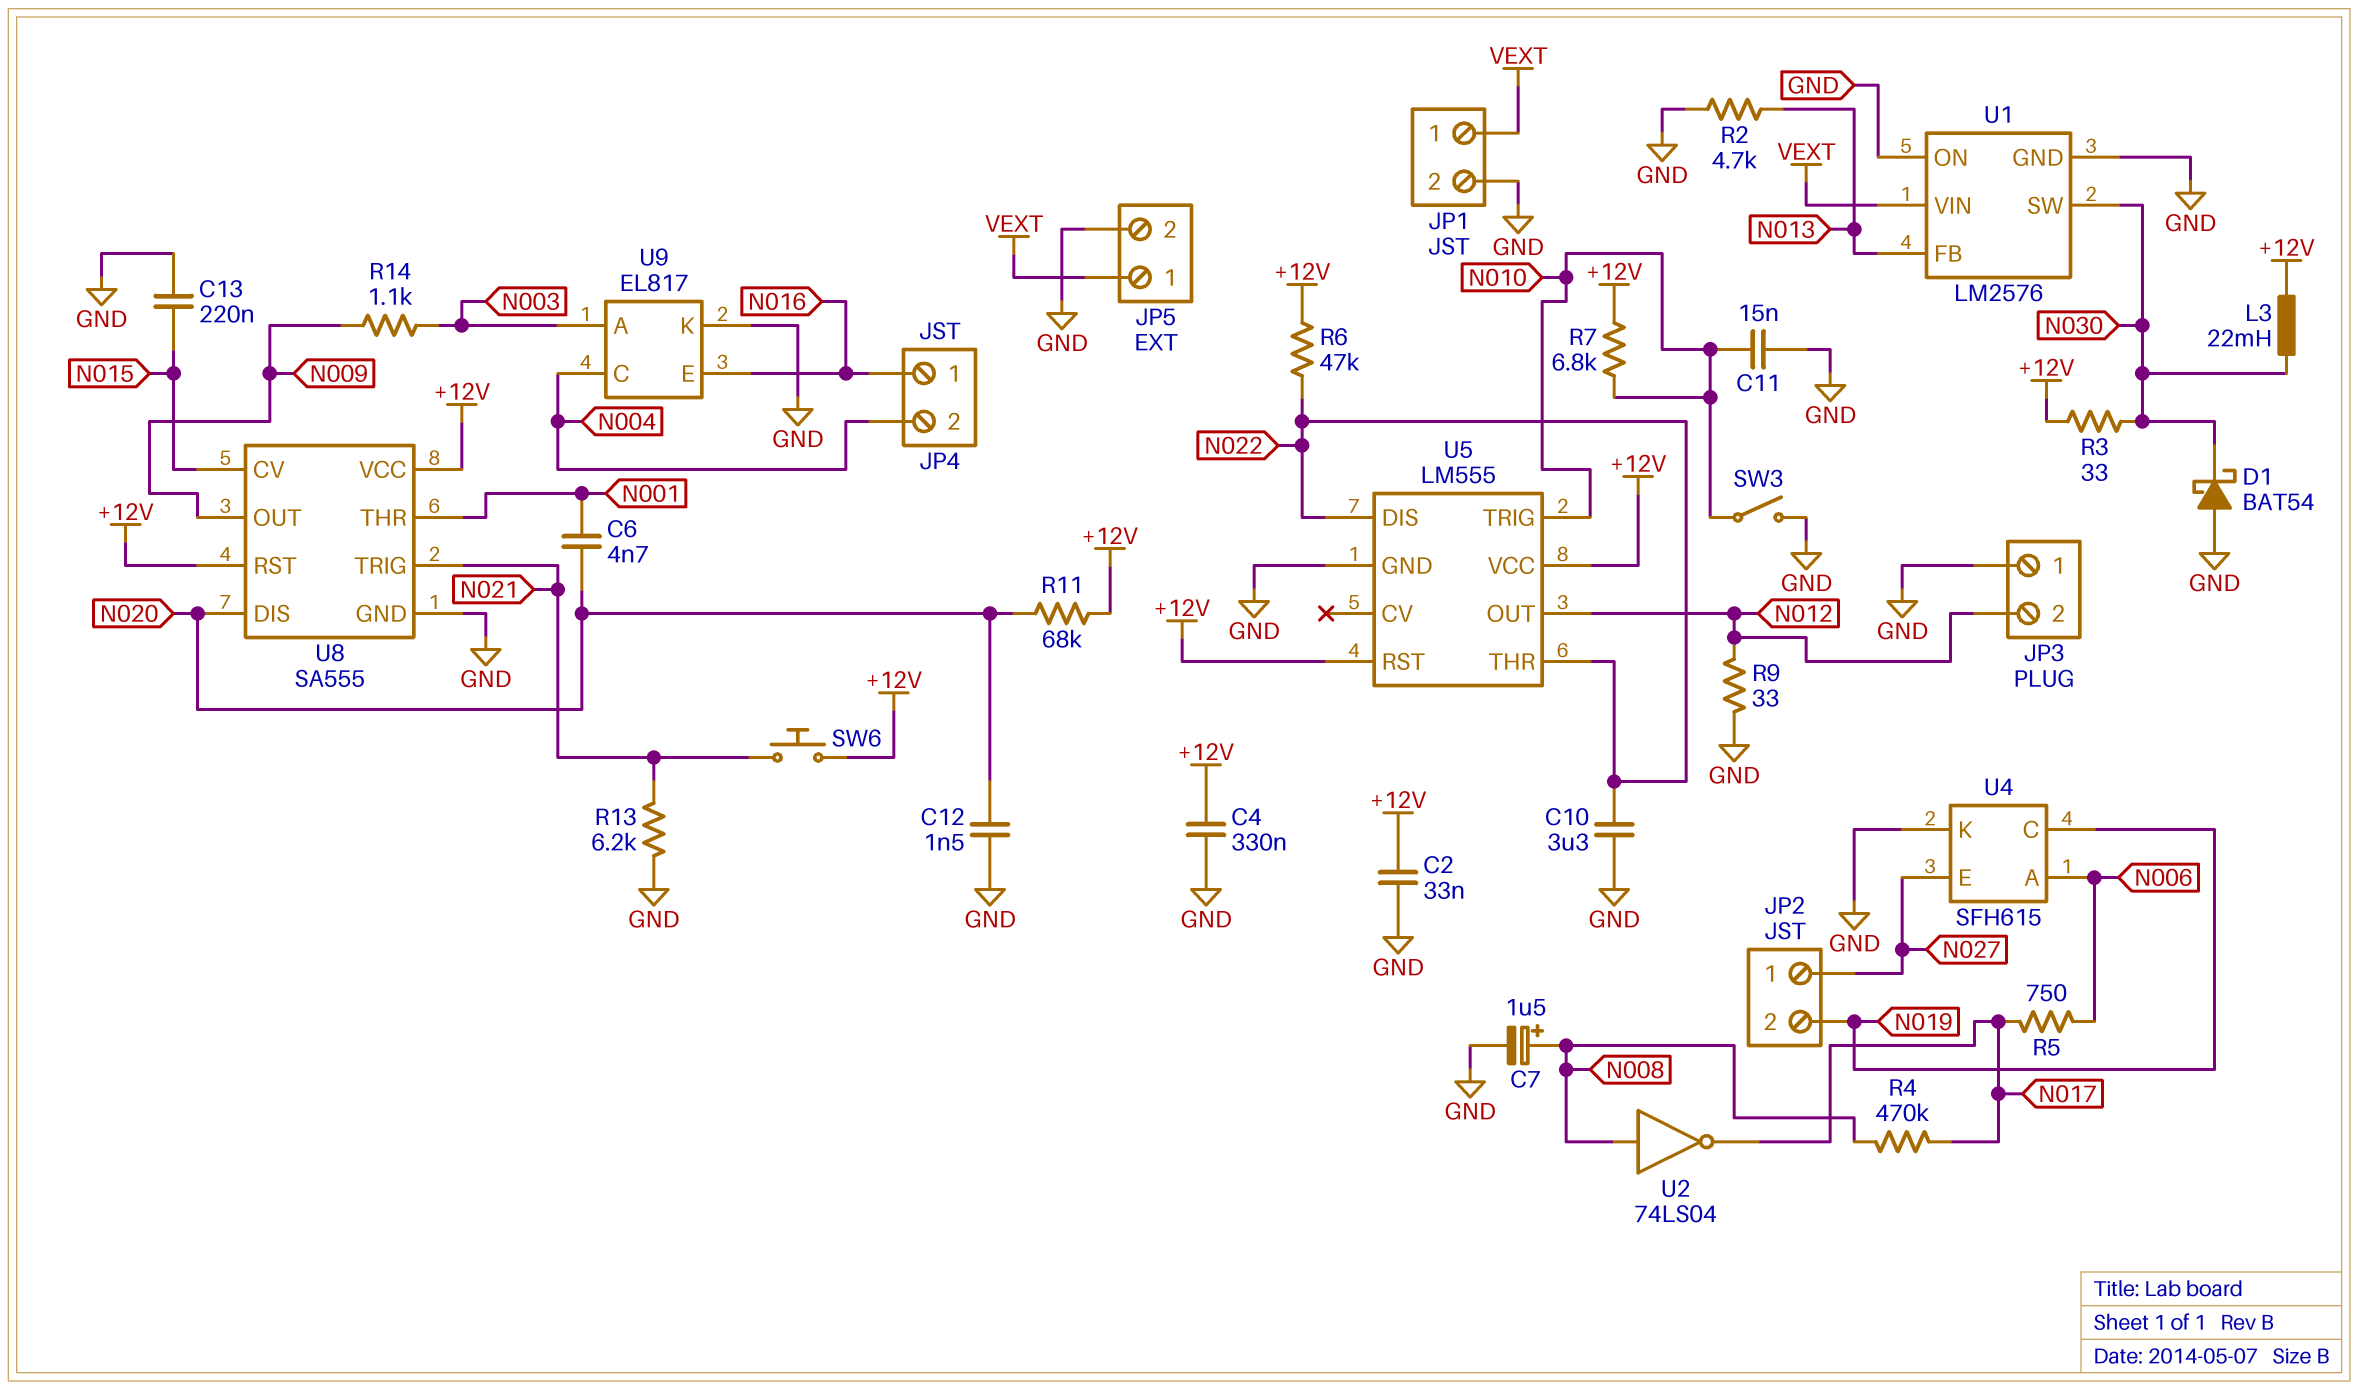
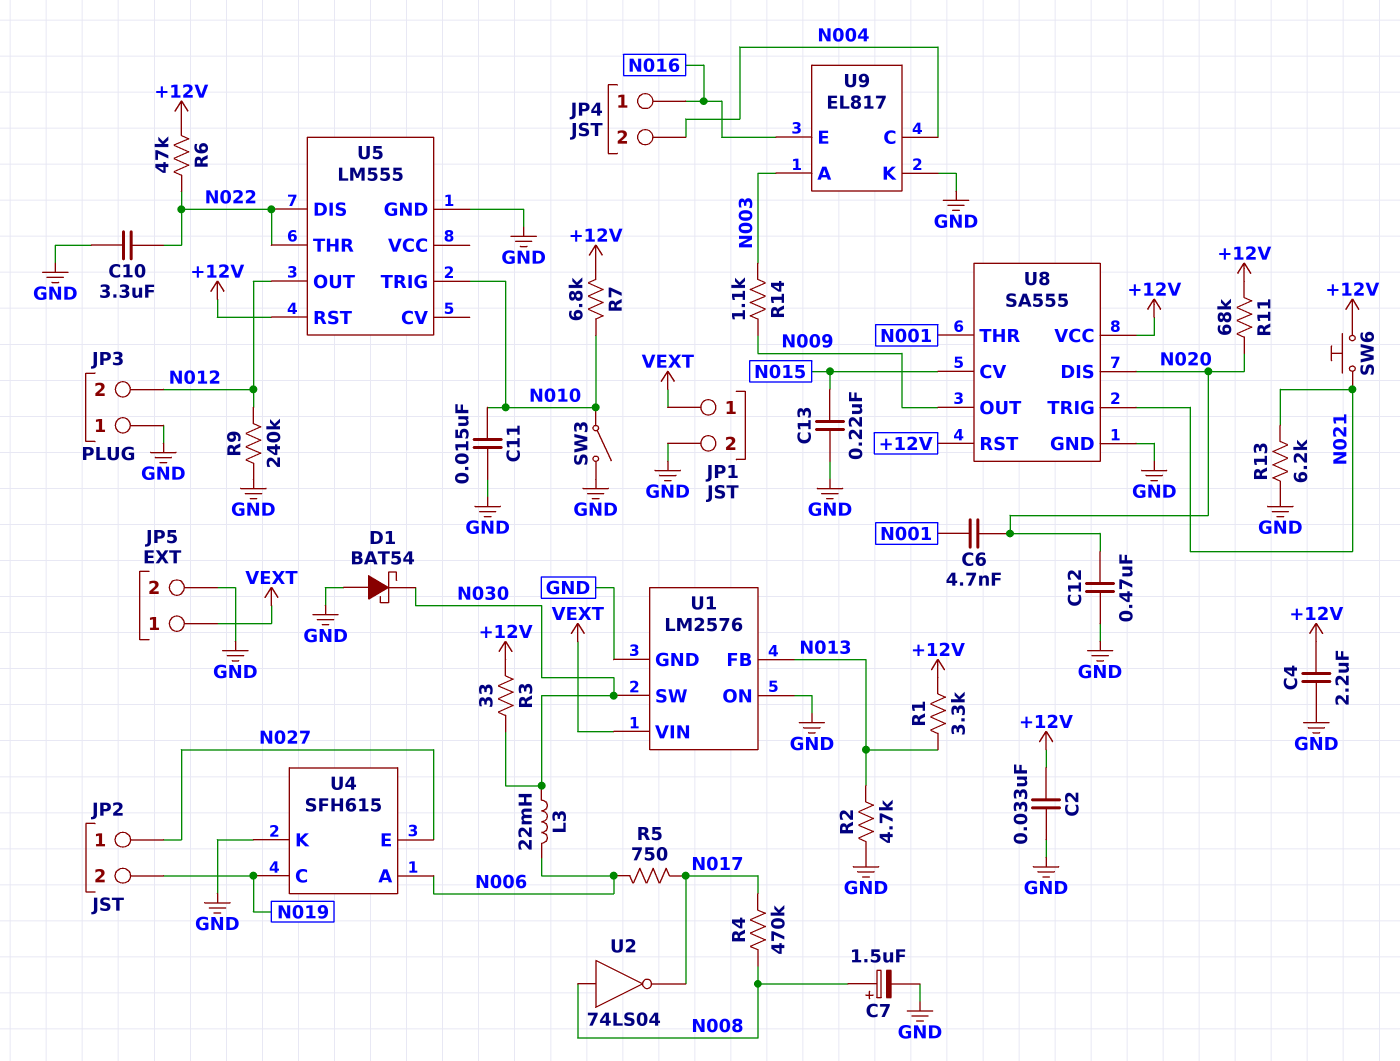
C4: 330nF (+12V, GND) -> 2.2uF (+12V, GND)
C12: 1.5nF (GND, N020) -> 470nF (GND, N020)
L3: 22mH (+12V, N030) -> 22mH (N006, N030)
R1: none -> 3.3k (+12V, N013)
R9: 33 (GND, N012) -> 240k (GND, N012)
U5 pin VCC: +12V -> none

